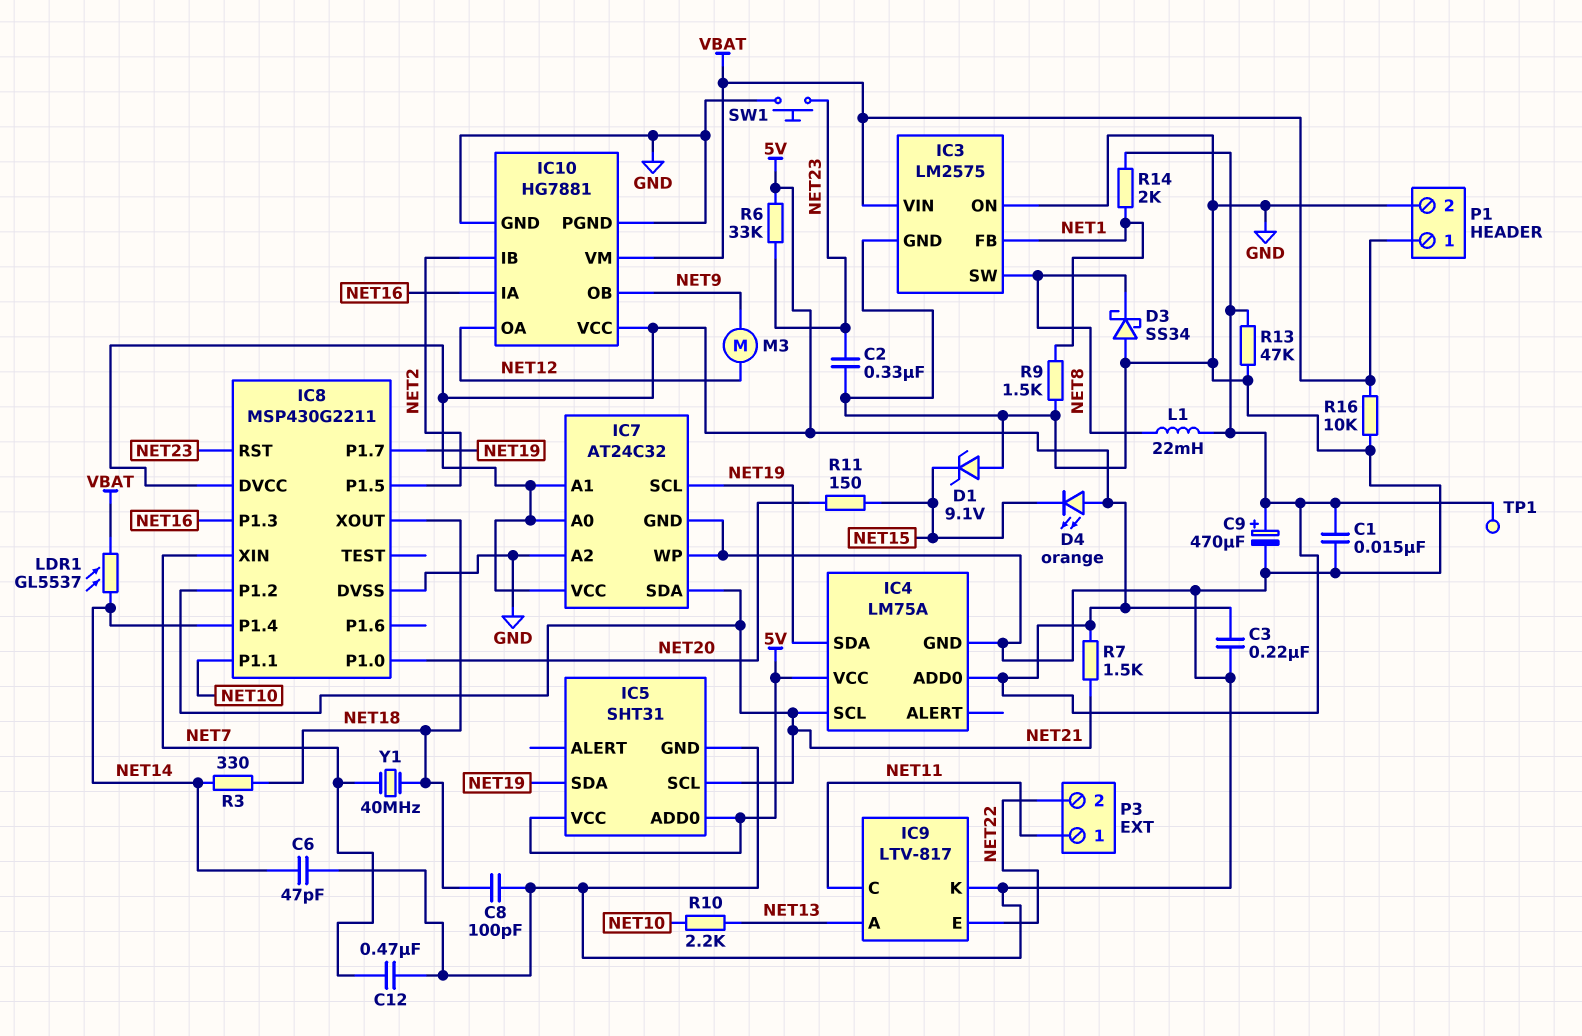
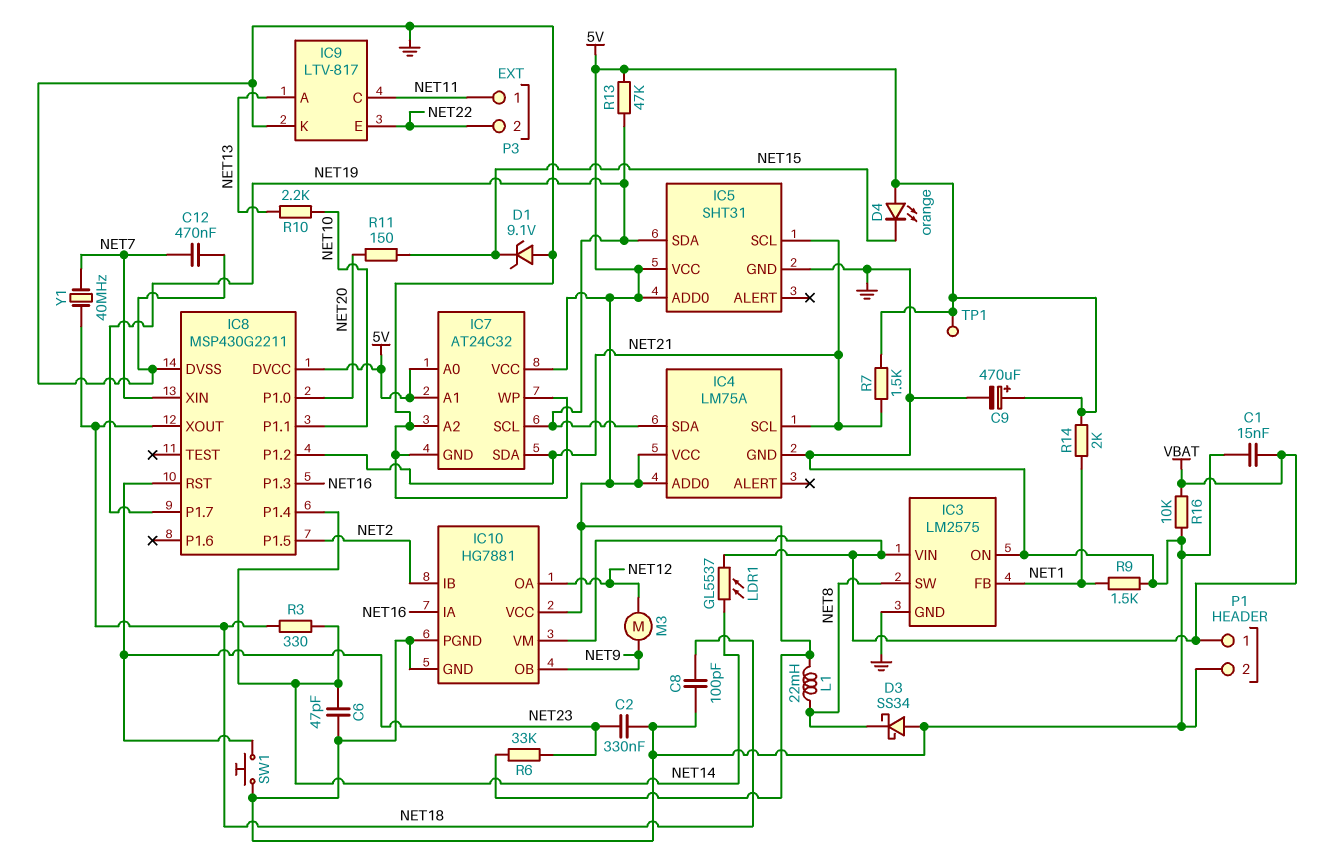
C1: 15nF (5V, GND) -> 15nF (GND, VBAT)
C3: 220nF (5V, GND) -> none
R13: 47k (5V, GND) -> 47k (5V, NET19)

